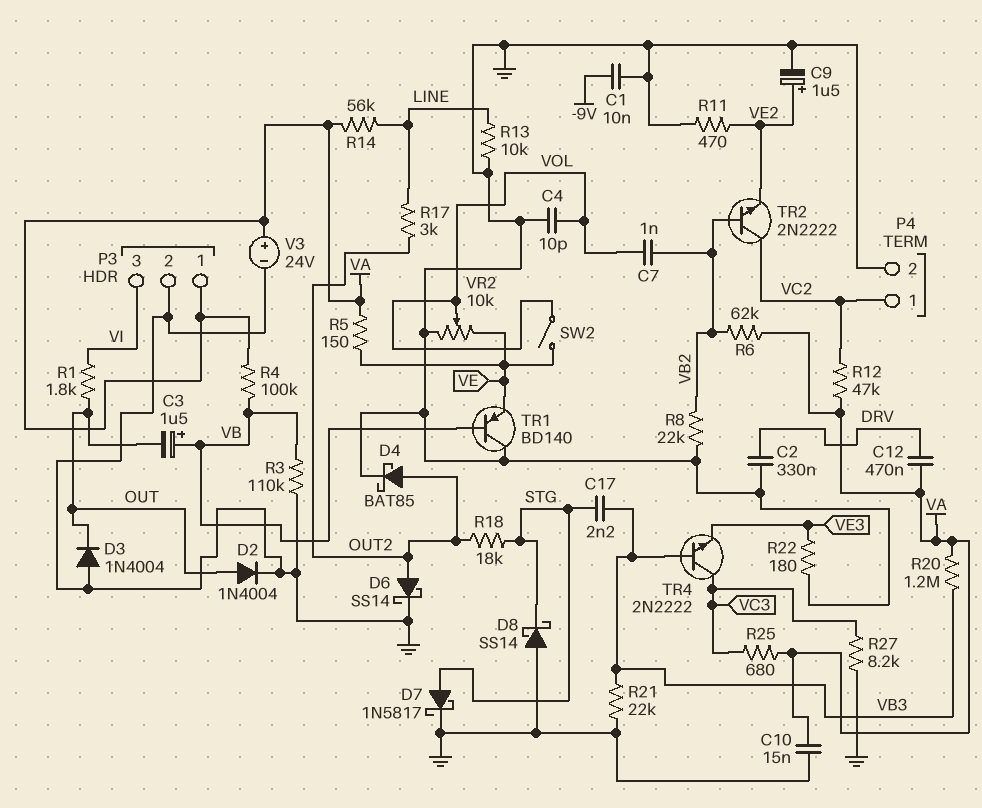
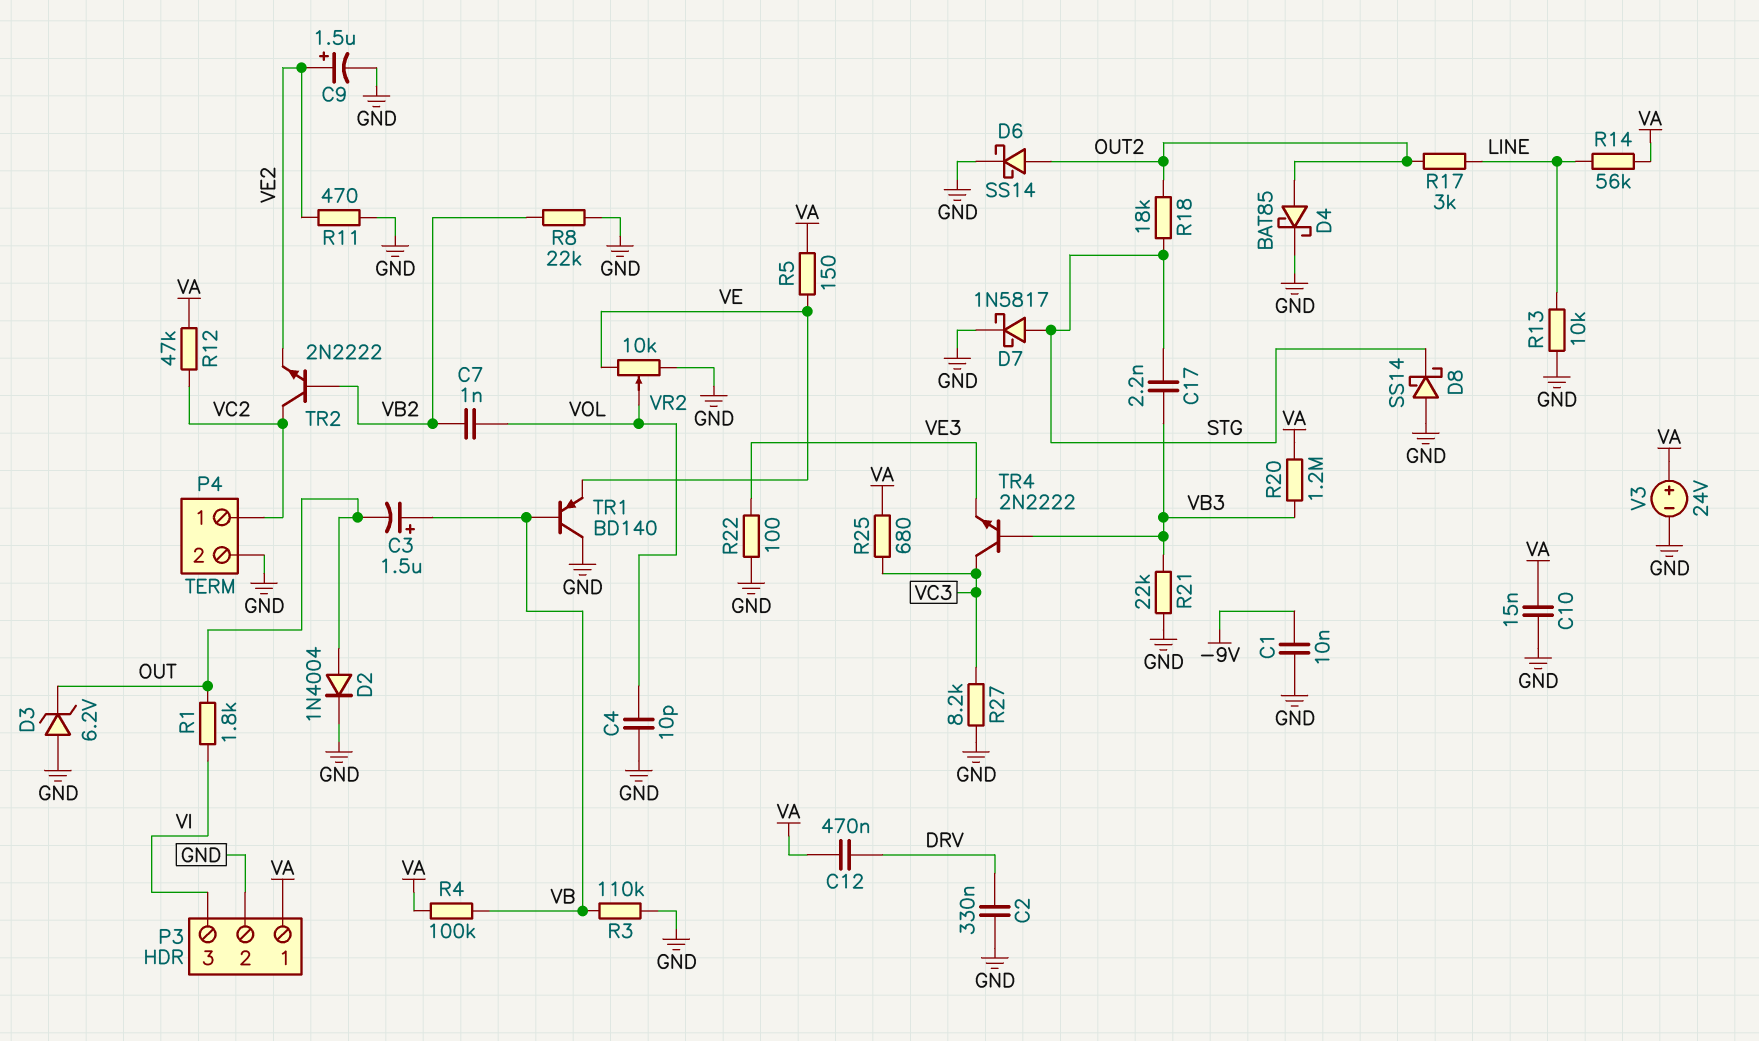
D3: diode 1N4004 (A GND, K OUT) -> zener 6.2V (A GND, K OUT)
R6: 62k (VA, VB2) -> none
R22: 180 (GND, VE3) -> 100 (GND, VE3)
SW2: switch (VE, VOL) -> none

